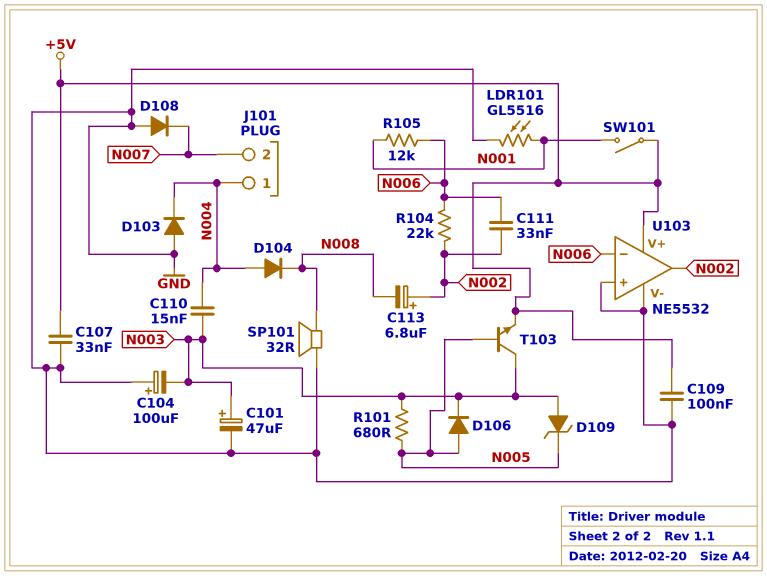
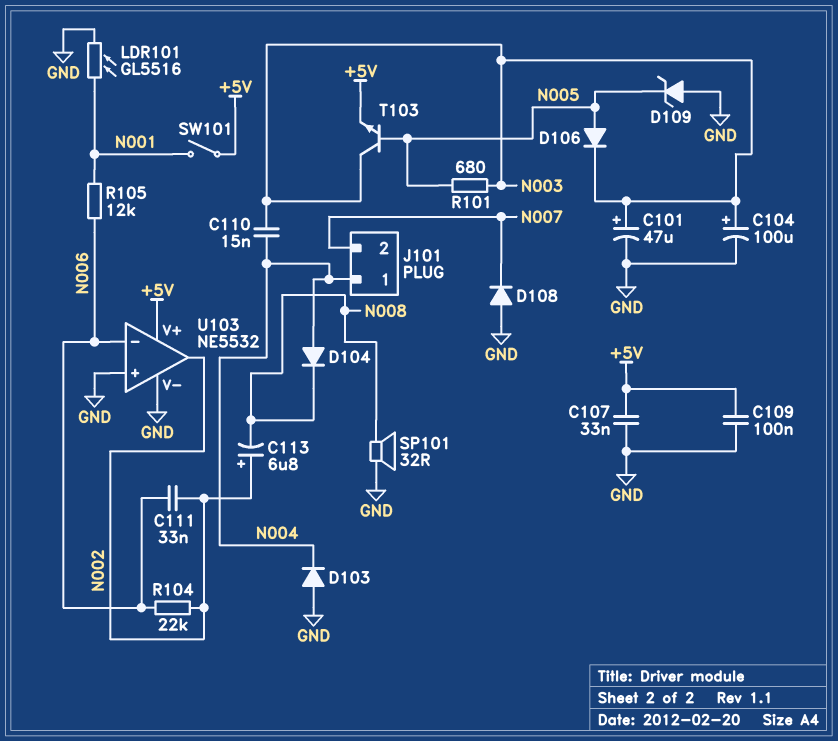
C104: 100uF (plus GND, minus N003) -> 100uF (plus N003, minus GND)
D109: zener (A N003, K N005) -> zener (A GND, K N005)

